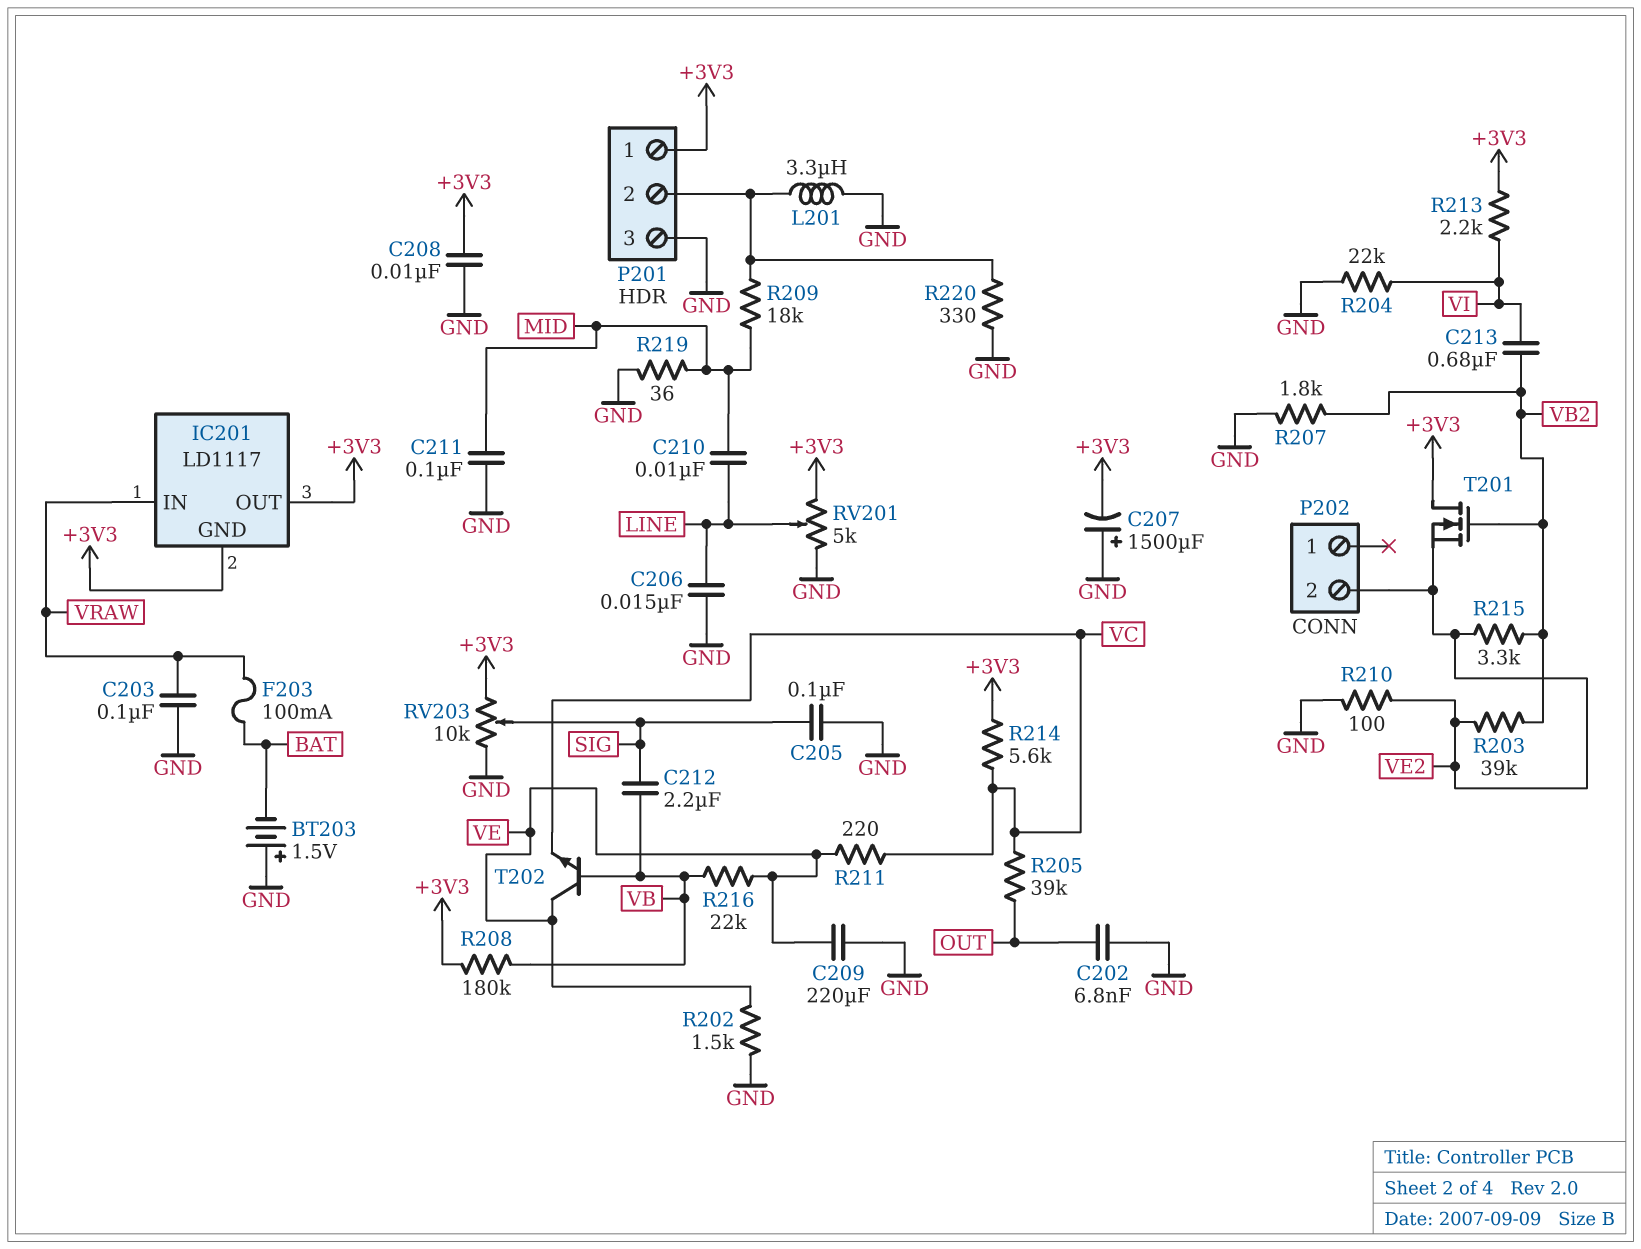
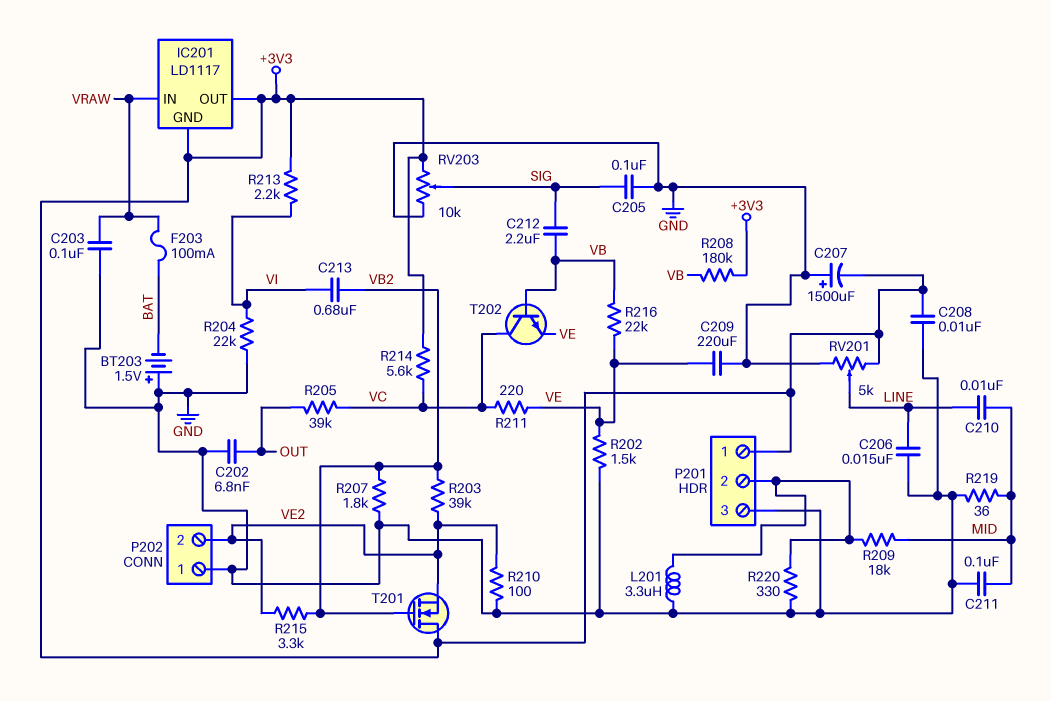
P202 pin 1: none -> GND
T202: NPN (B VB, C VE, E VC) -> NPN (B VB, C VC, E VE)

